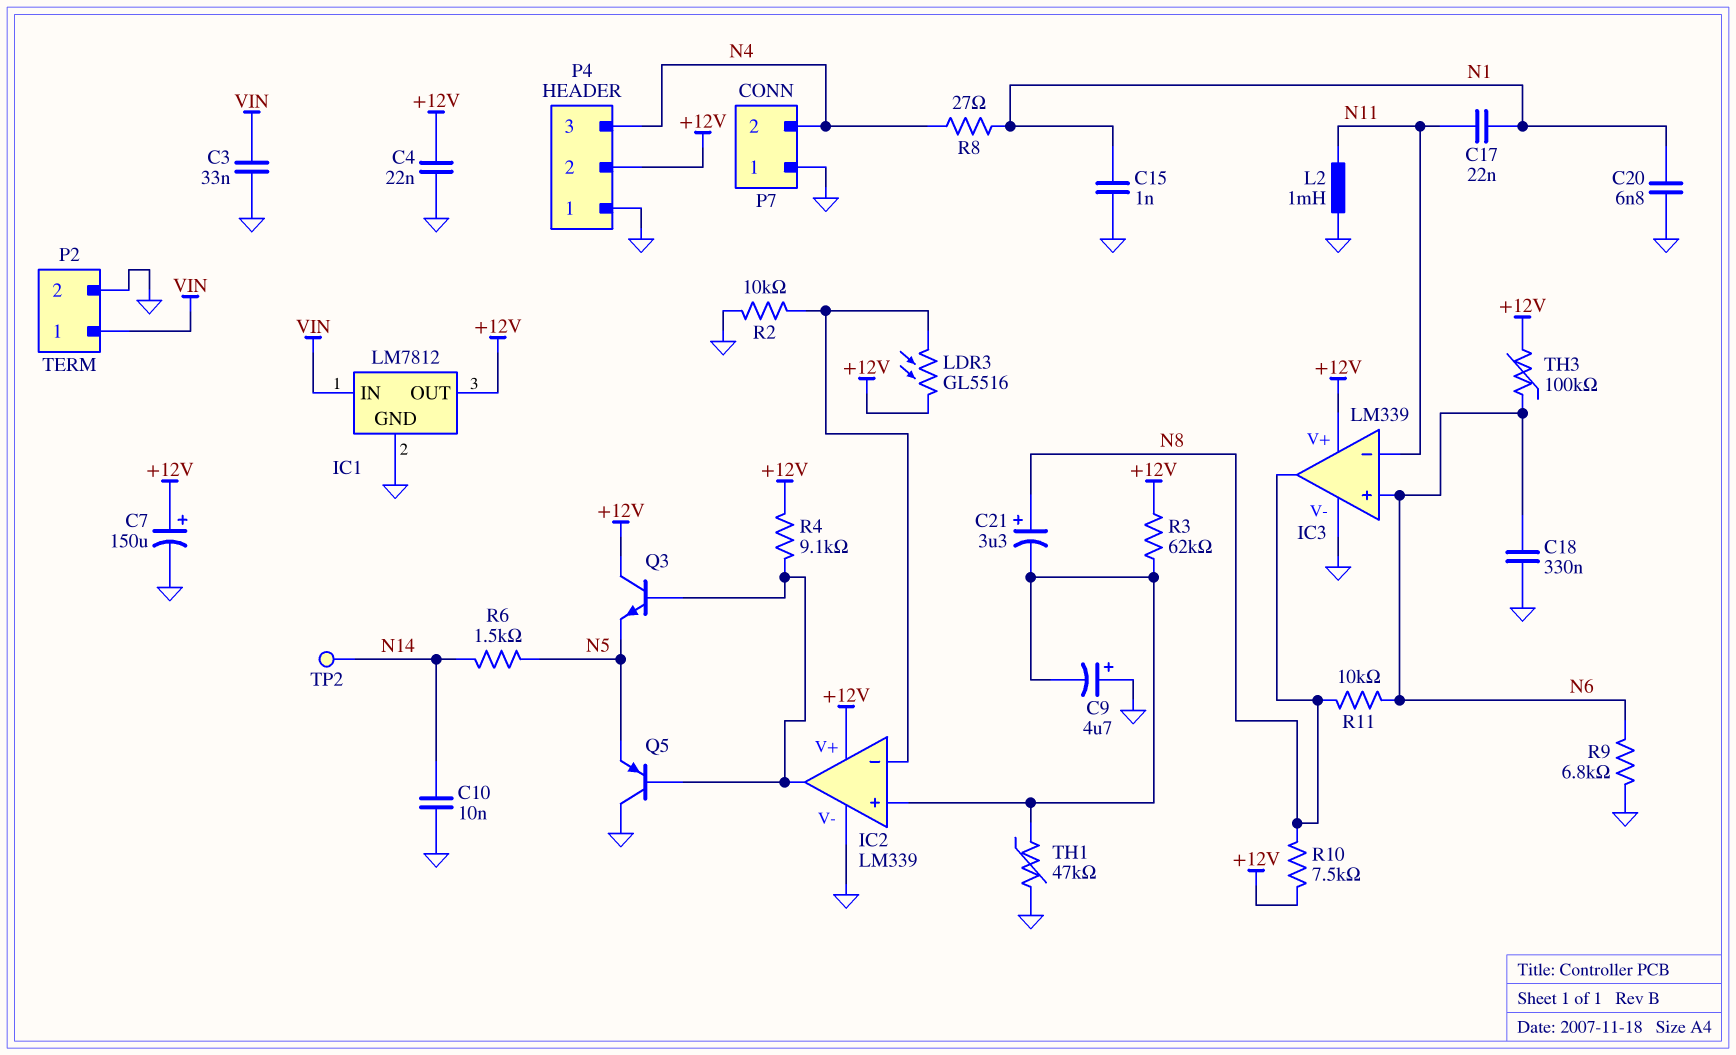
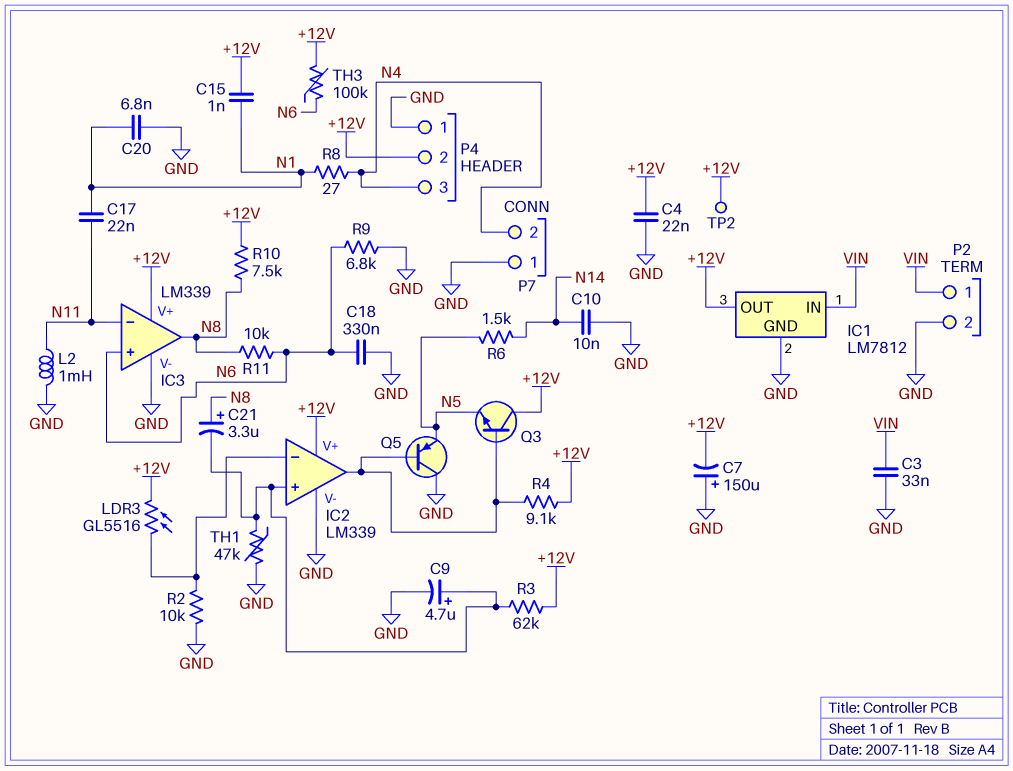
C7: 150uF (plus +12V, minus GND) -> 150uF (plus GND, minus +12V)
C9: 4.7uF (plus GND, minus IC2/in+) -> 4.7uF (plus IC2/in+, minus GND)
C15: 1nF (GND, N1) -> 1nF (+12V, N1)
TP2: test point (N14) -> test point (+12V)

